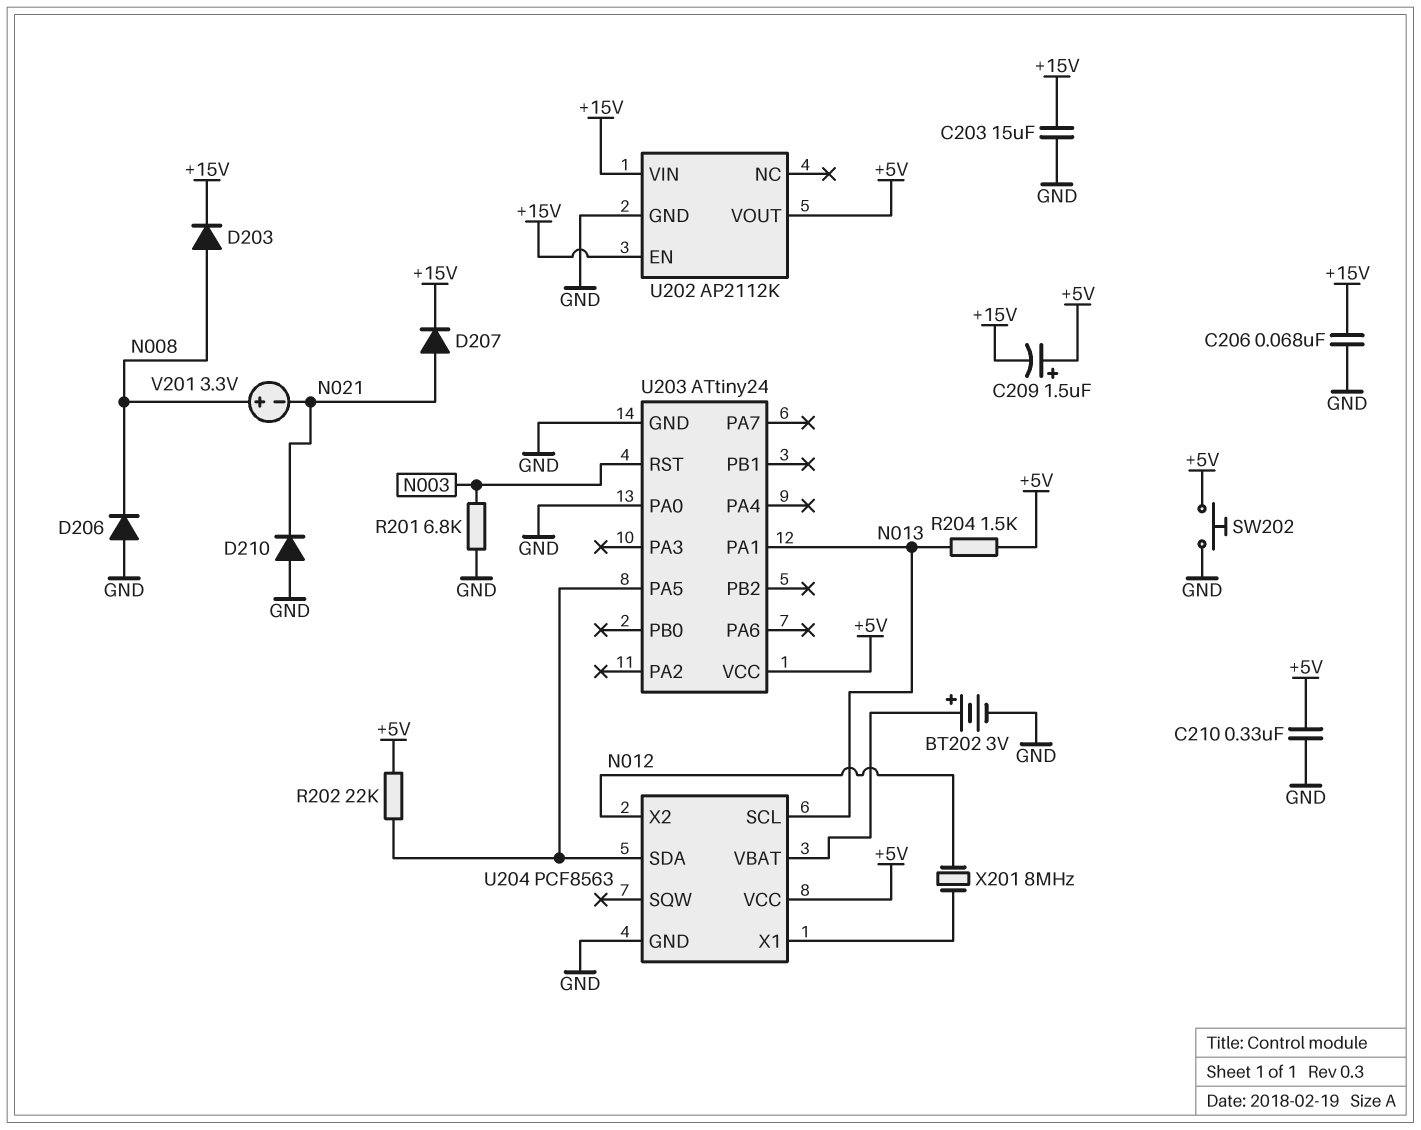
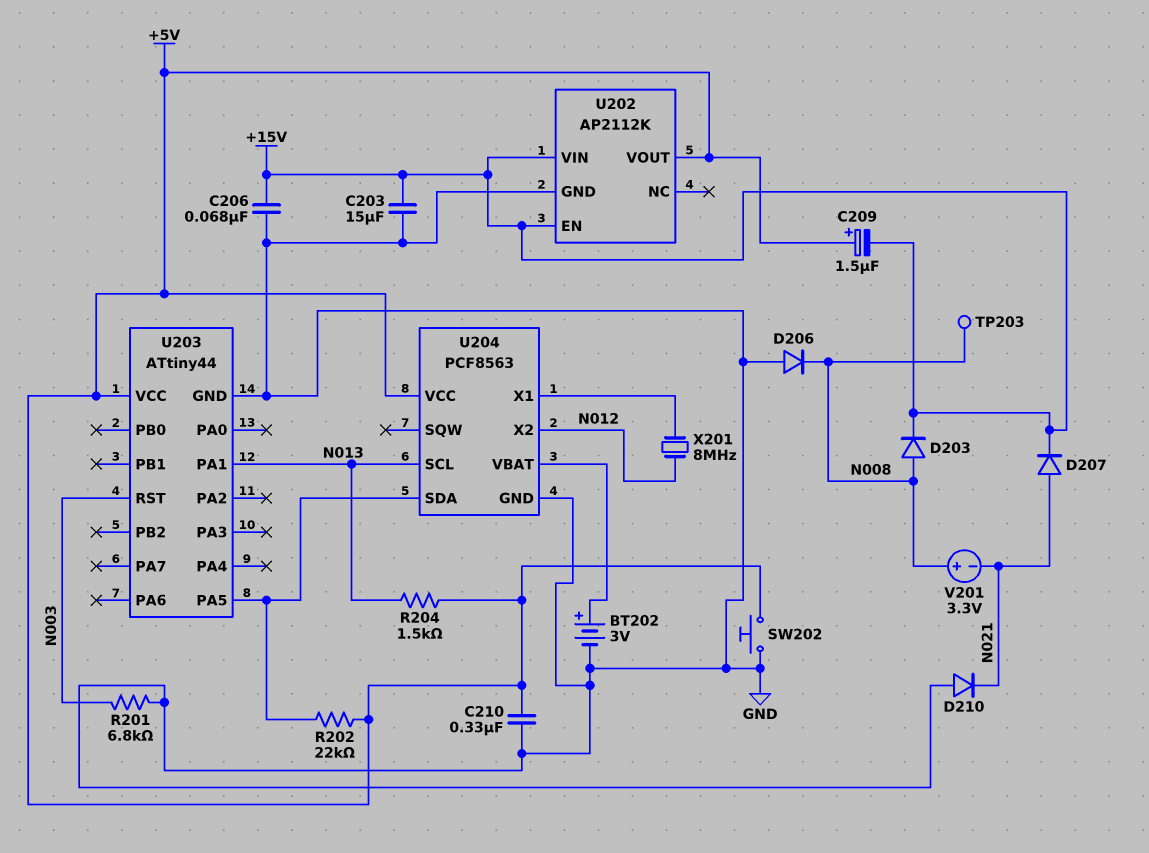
TP203: none -> test point (N008)
U203: ATtiny24 -> ATtiny44
U203 pin PA0: GND -> none

